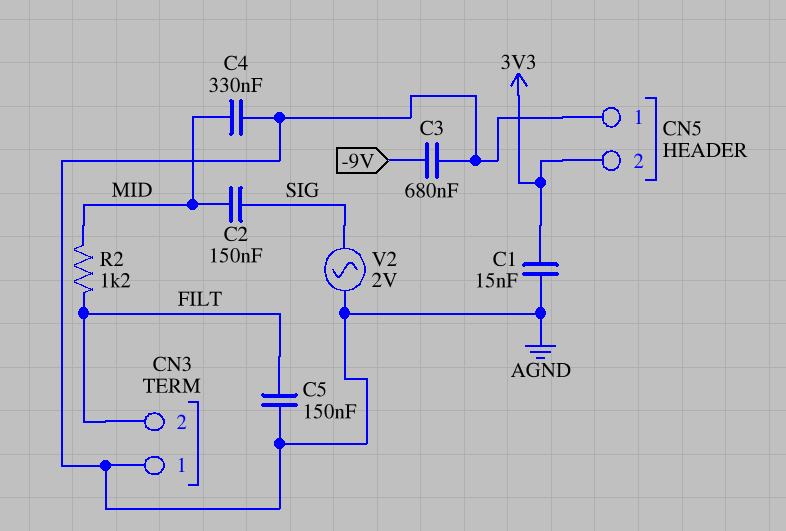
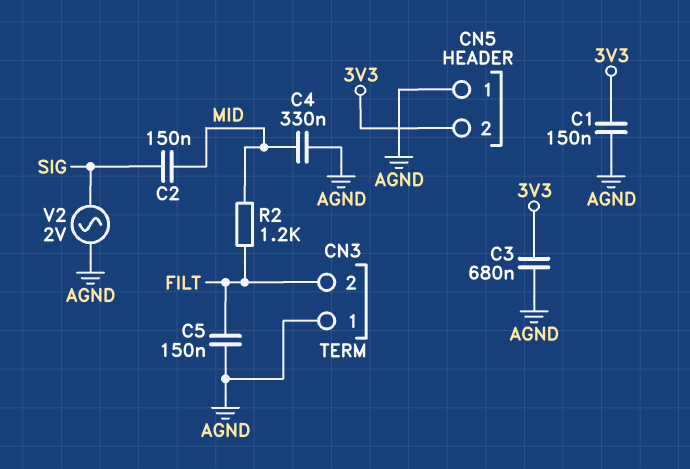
C1: 15nF (3V3, AGND) -> 150nF (3V3, AGND)
C3: 680nF (-9V, AGND) -> 680nF (3V3, AGND)

